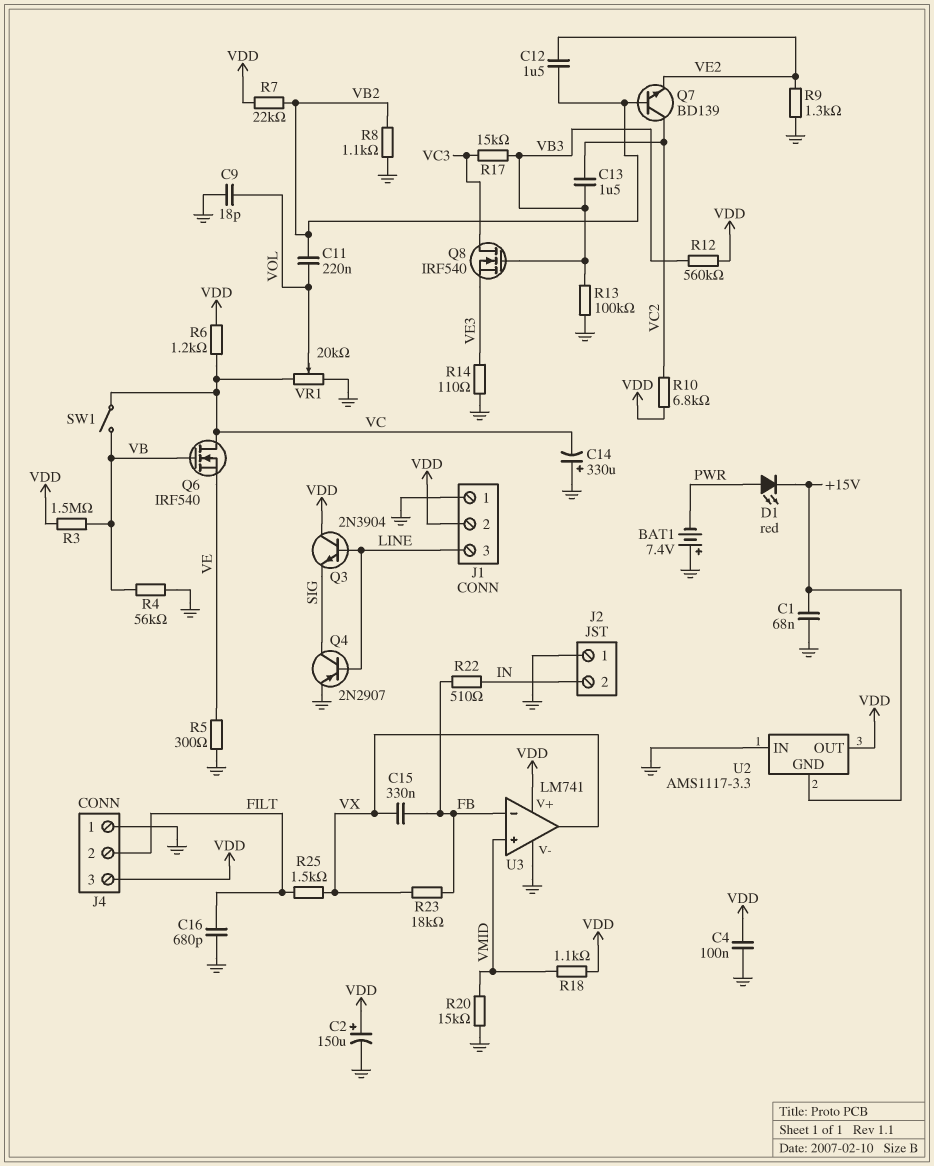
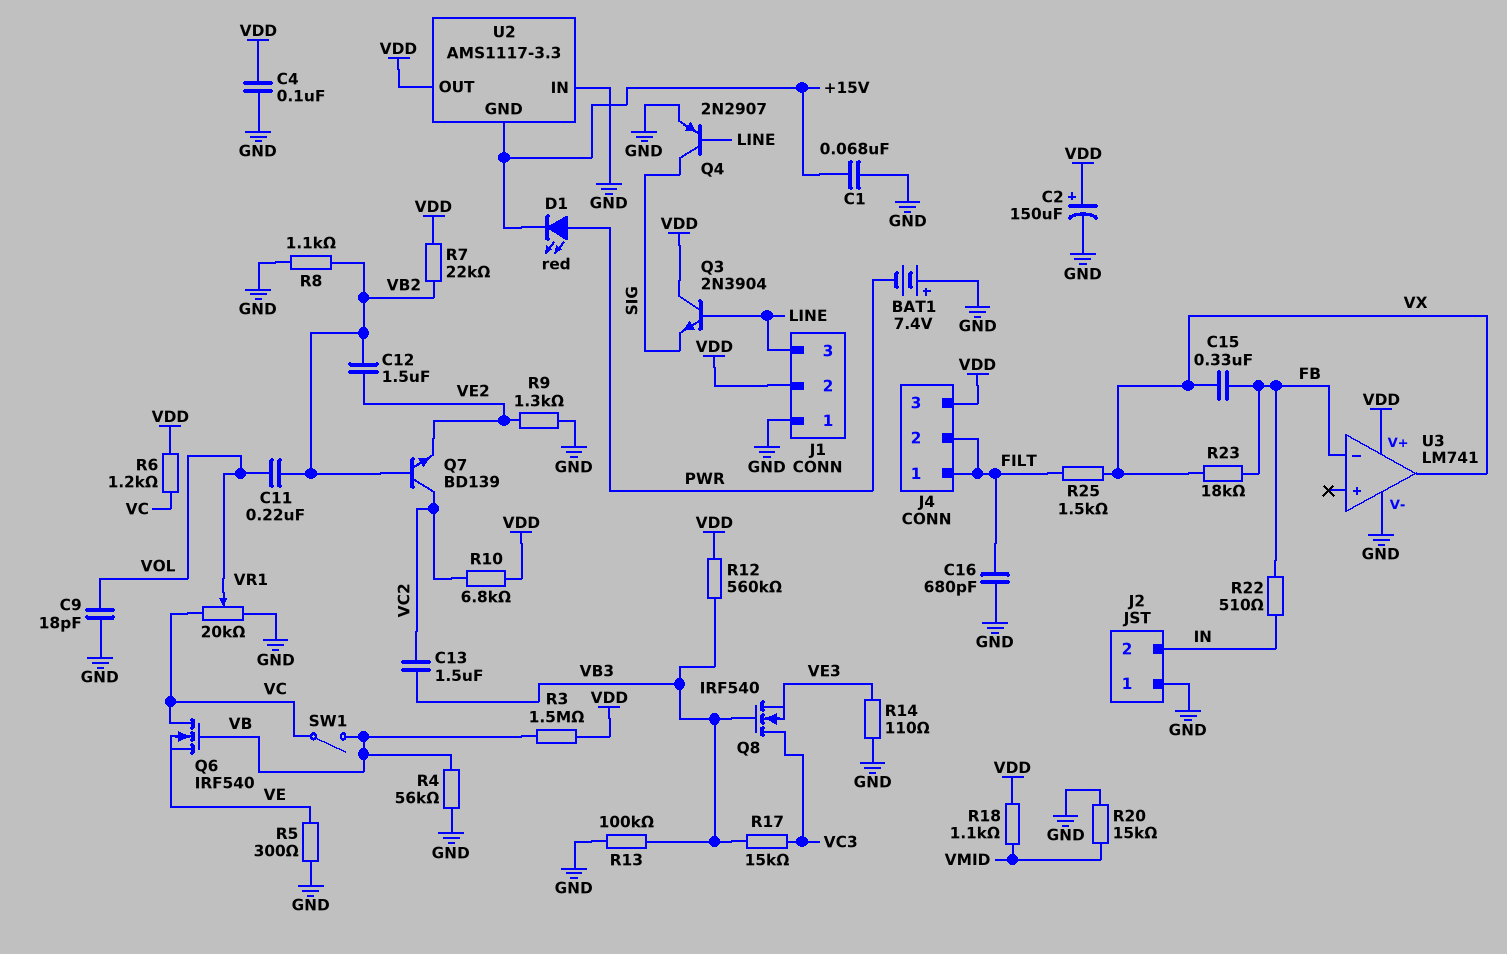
C14: 330uF (plus GND, minus VC) -> none
J4 pin 1: GND -> FILT
U3 pin in+: VMID -> none

